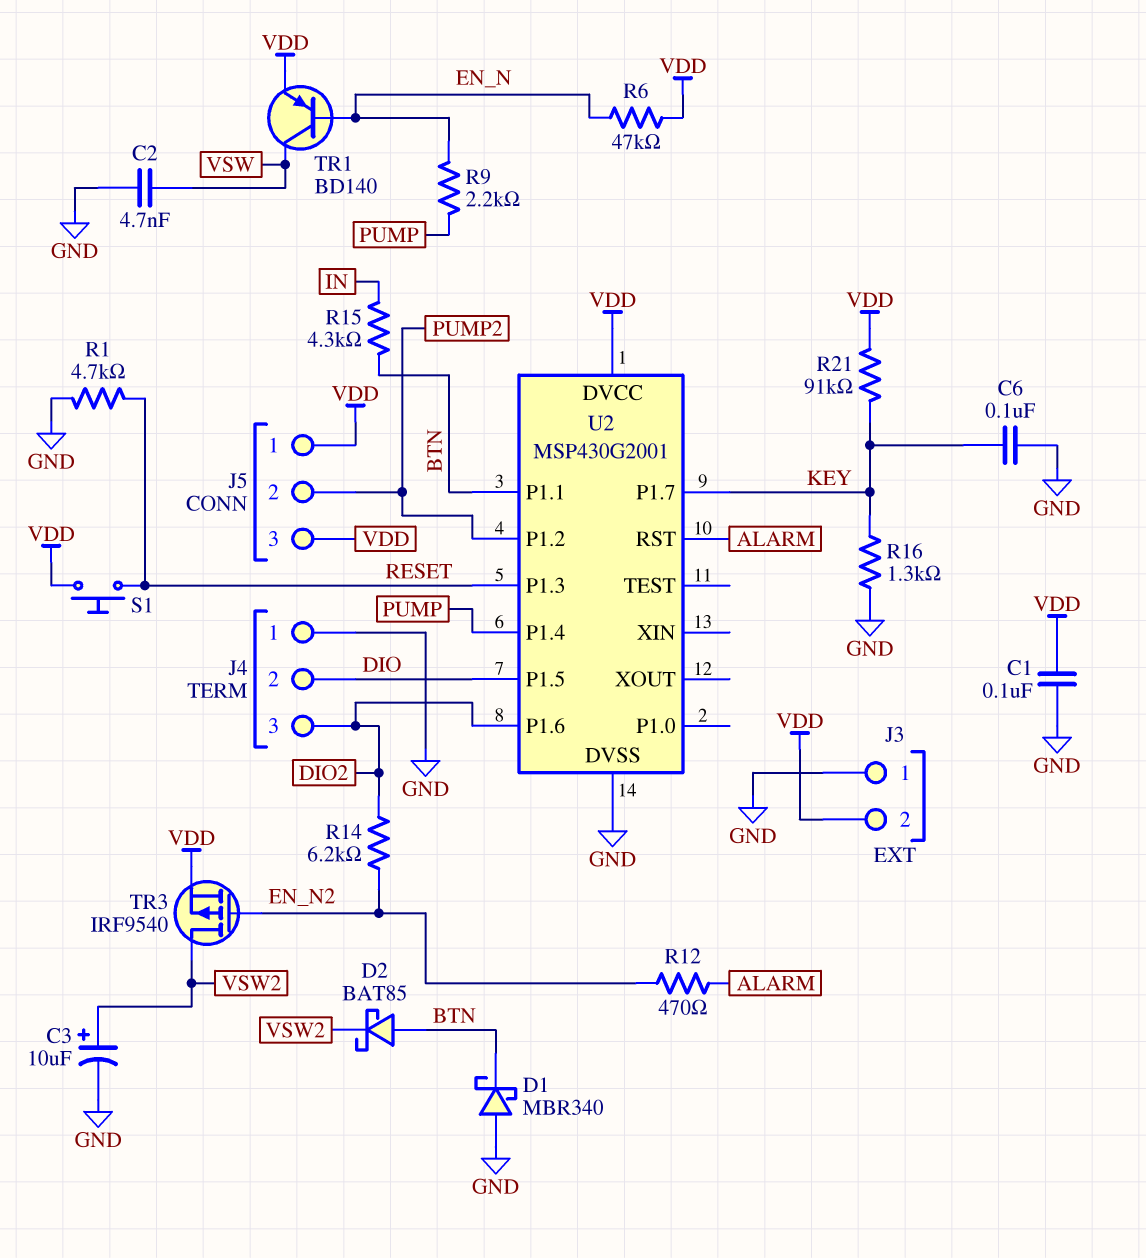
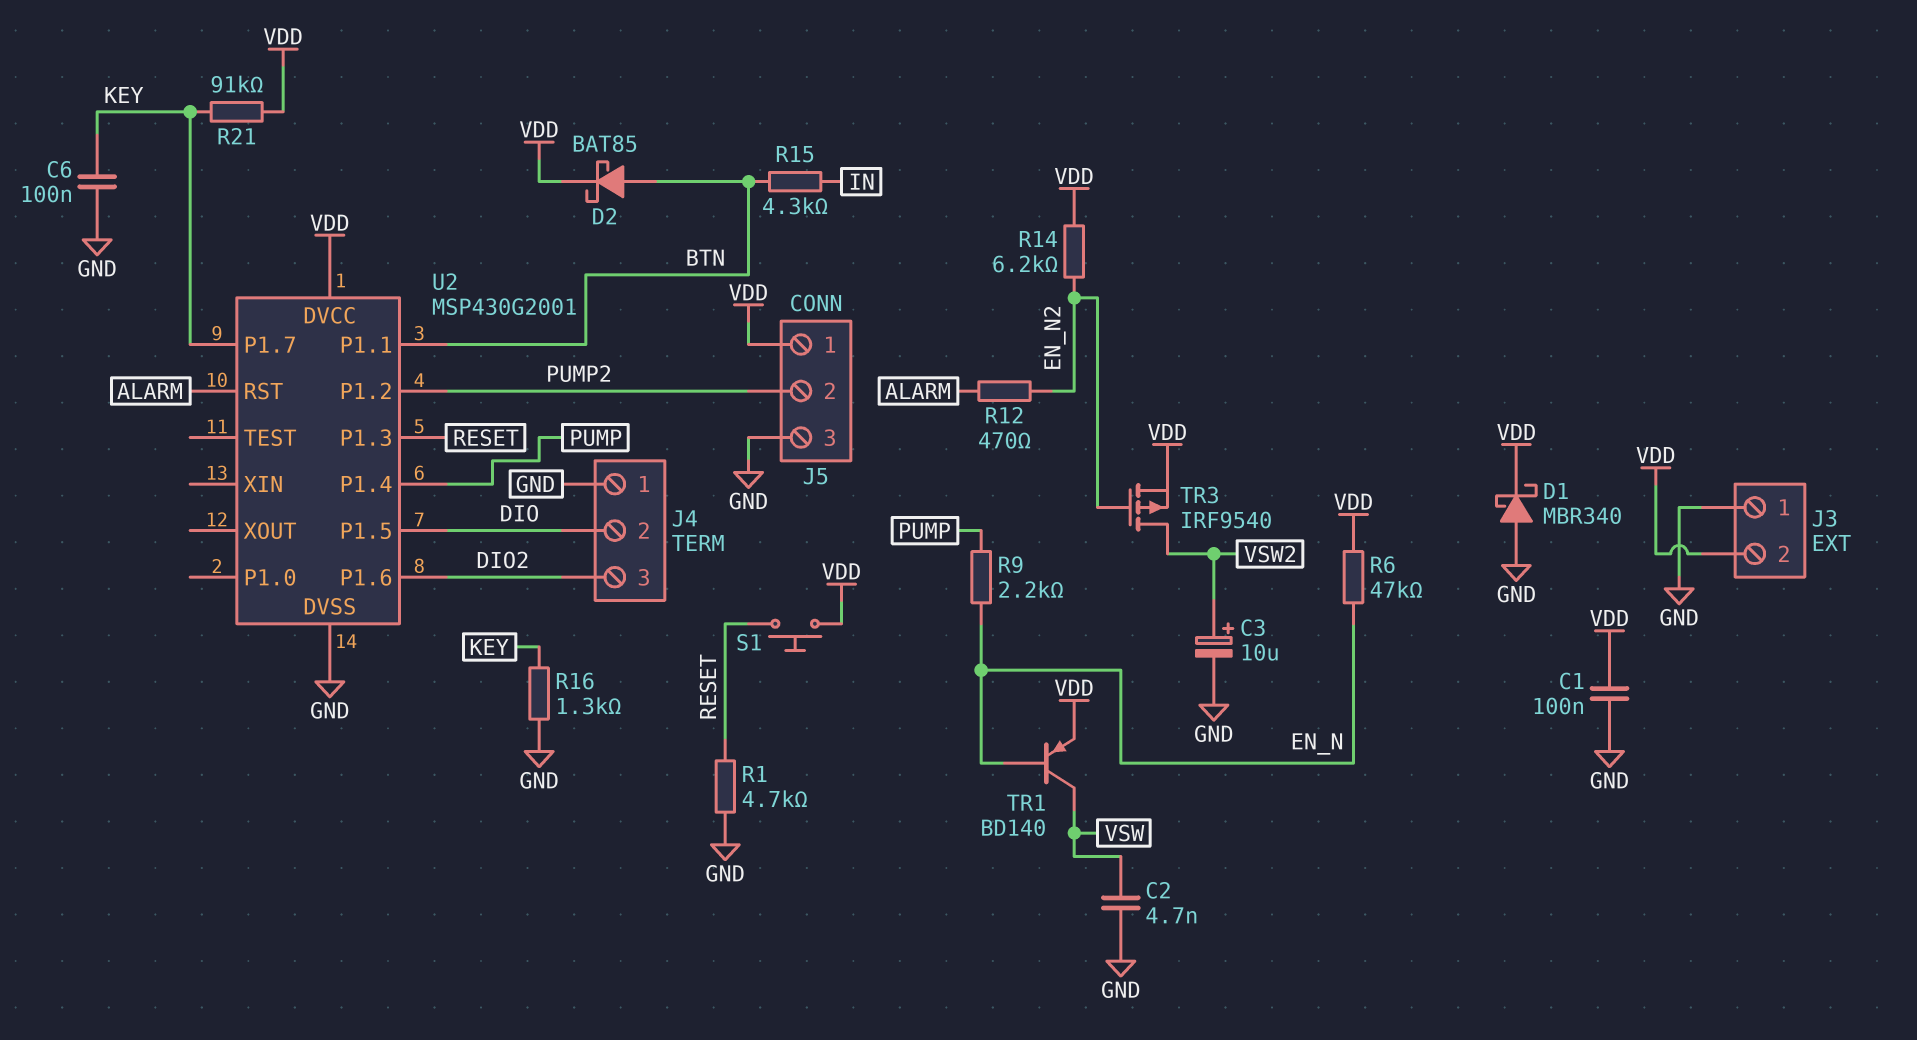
D1: schottky MBR340 (A GND, K BTN) -> schottky MBR340 (A GND, K VDD)
D2: schottky BAT85 (A BTN, K VSW2) -> schottky BAT85 (A BTN, K VDD)
J5 pin 3: VDD -> GND
R14: 6.2k (DIO2, EN_N2) -> 6.2k (EN_N2, VDD)

